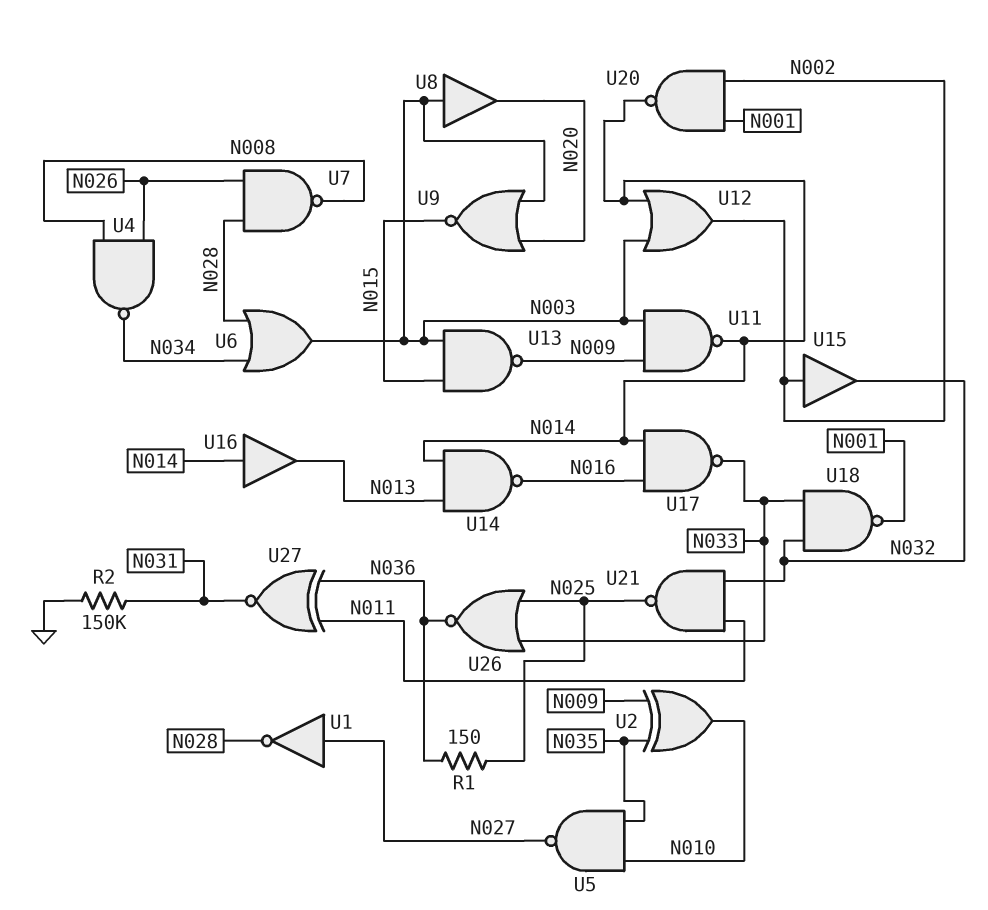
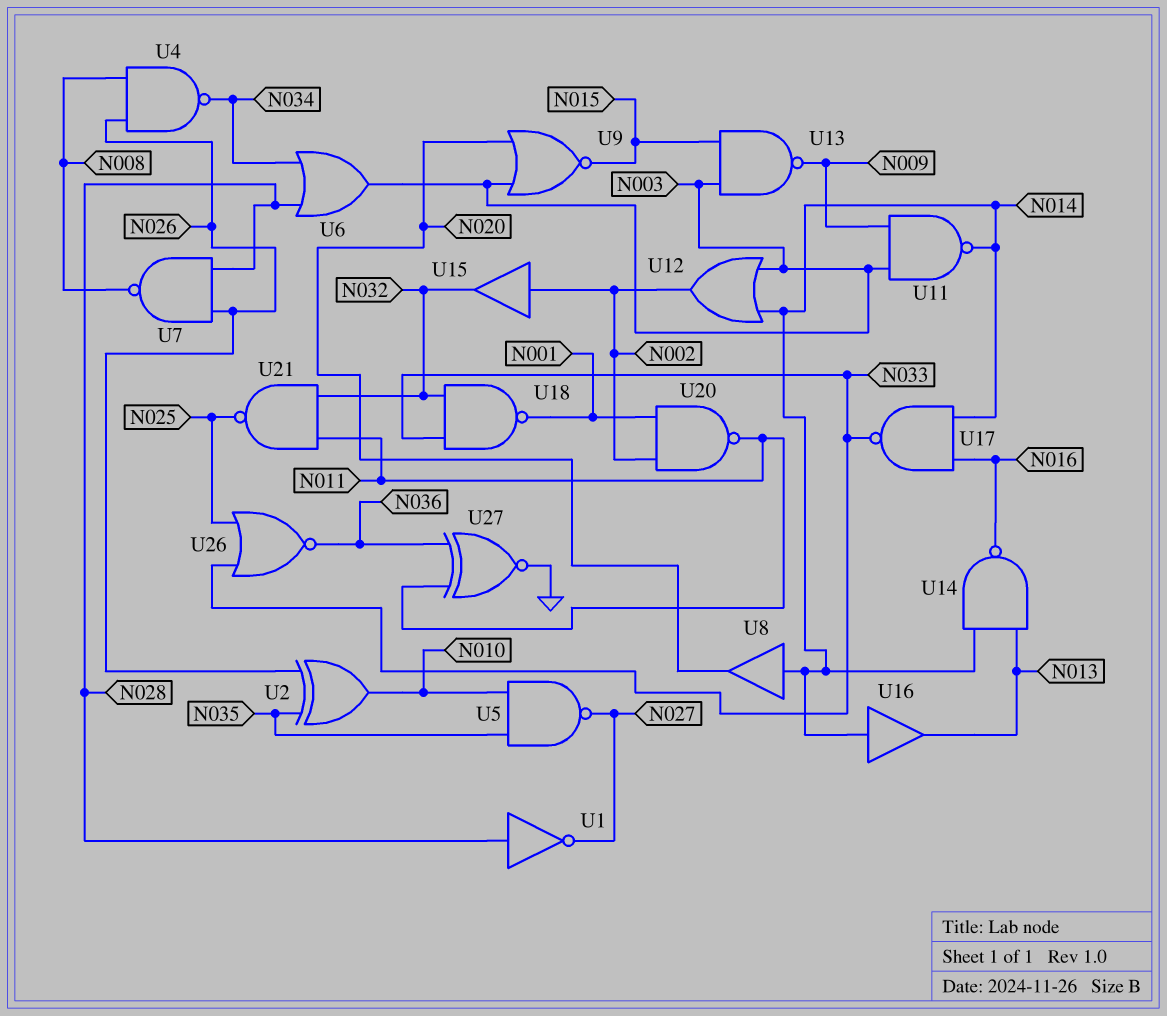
R1: 150 (N025, N036) -> none
R2: 150k (GND, N031) -> none
U1: NOT (in N027, out N028) -> NOT (in N028, out N027)
U2: XOR (in N009, in N035, out N010) -> XOR (in N026, in N035, out N010)
U8: buffer (in N003, out N020) -> buffer (in N014, out N020)
U20: NAND (in N001, in N002, out N014) -> NAND (in N001, in N002, out N011)
U27: XNOR (in N011, in N036, out N031) -> XNOR (in N011, in N036, out GND)

